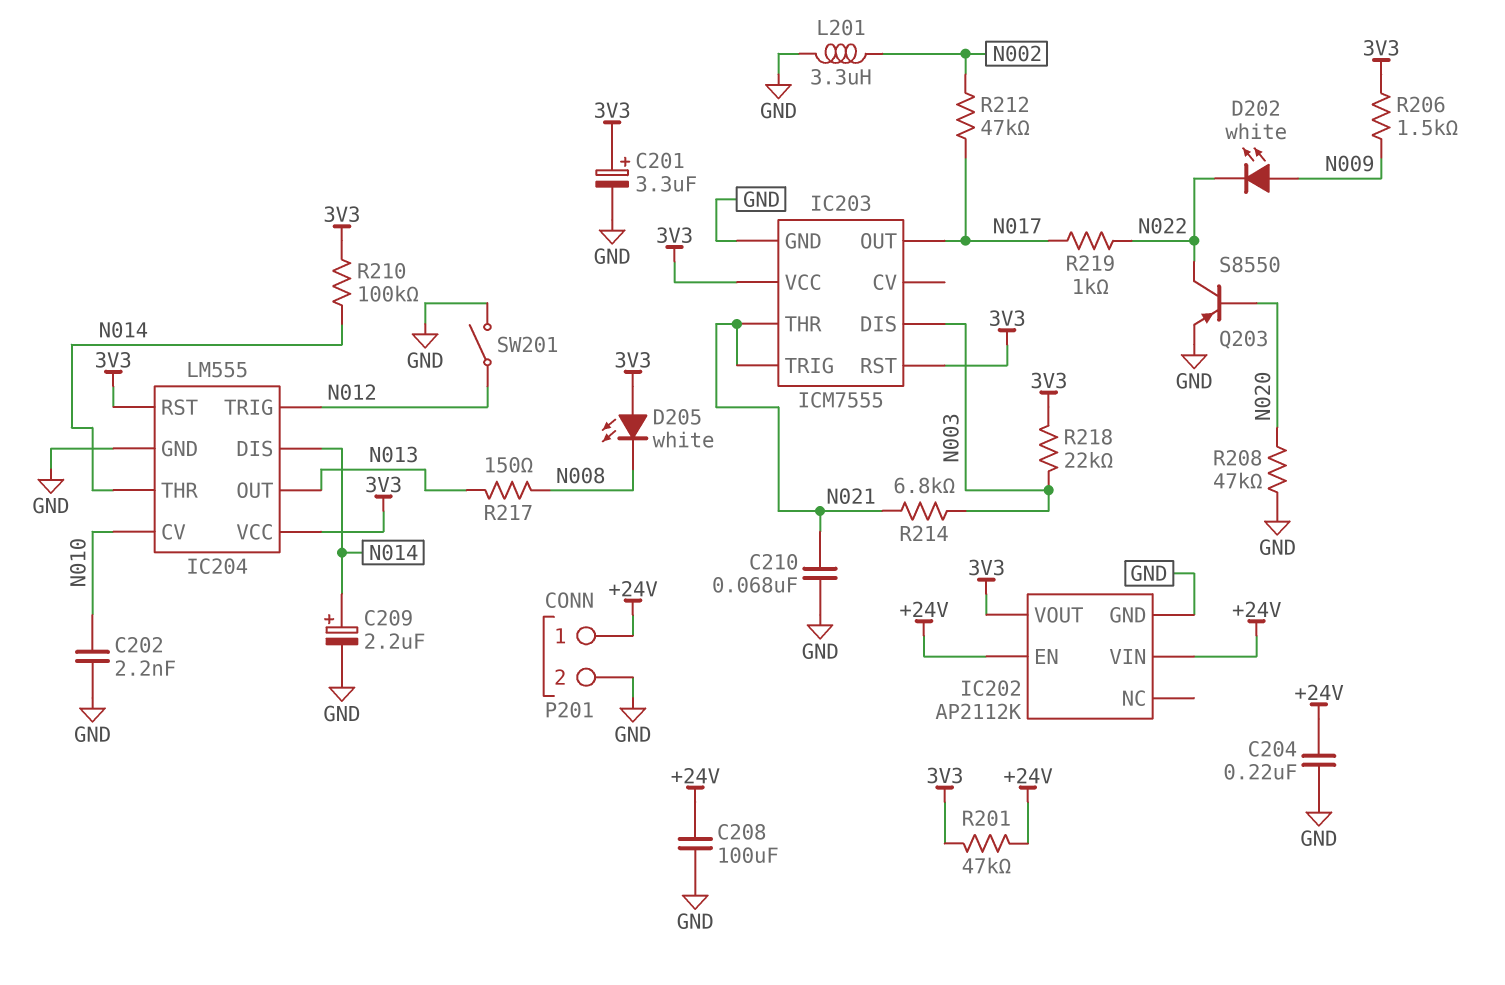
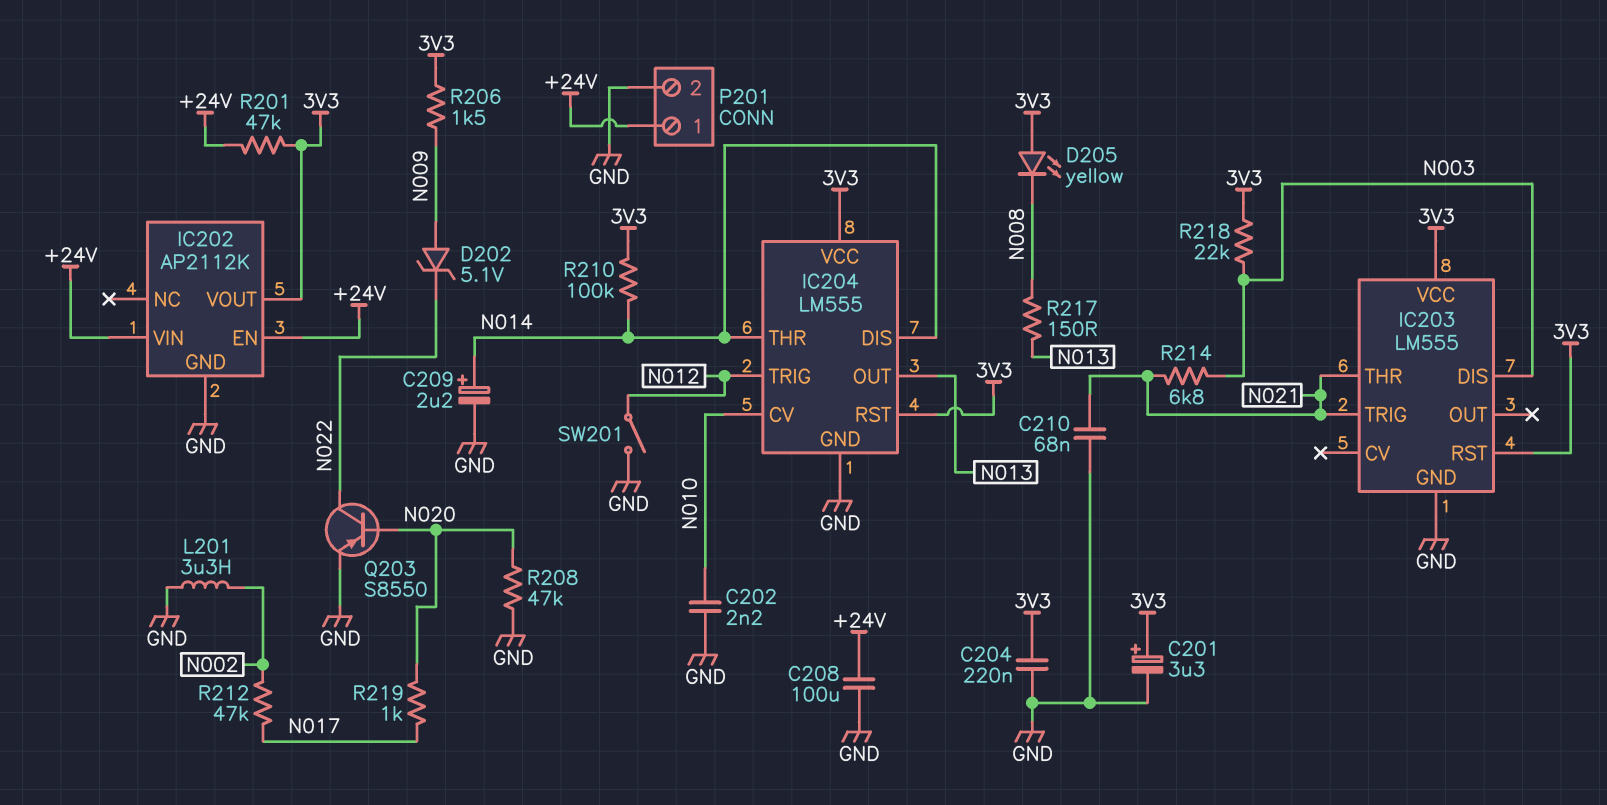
C204: 220nF (+24V, GND) -> 220nF (3V3, GND)
D202: LED white (A N009, K N022) -> zener 5.1V (A N009, K N022)
D205: LED white (A 3V3, K N008) -> LED yellow (A 3V3, K N008)
IC203: ICM7555 -> LM555
IC203 pin OUT: N017 -> none
R219: 1k (N017, N022) -> 1k (N017, N020)

